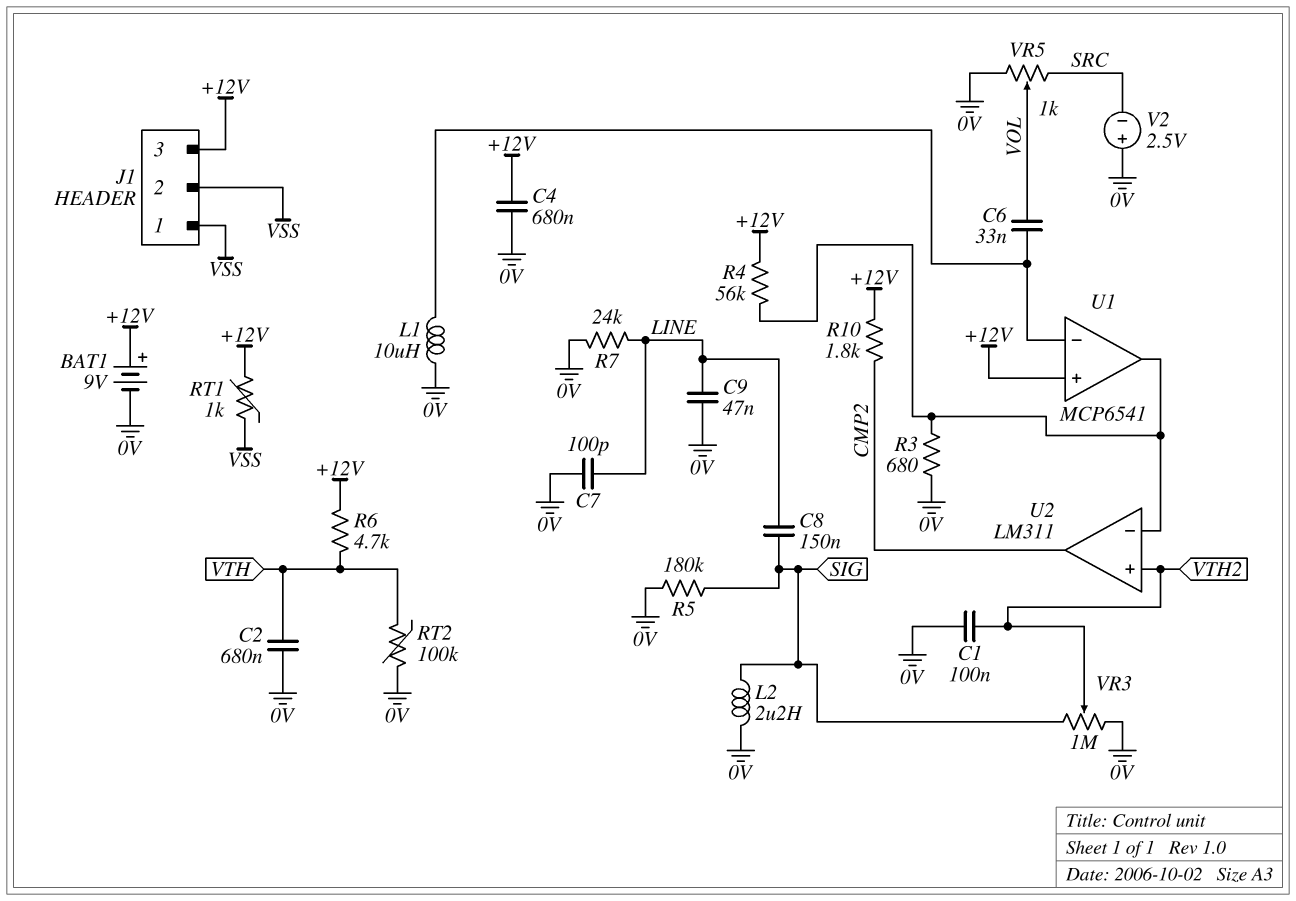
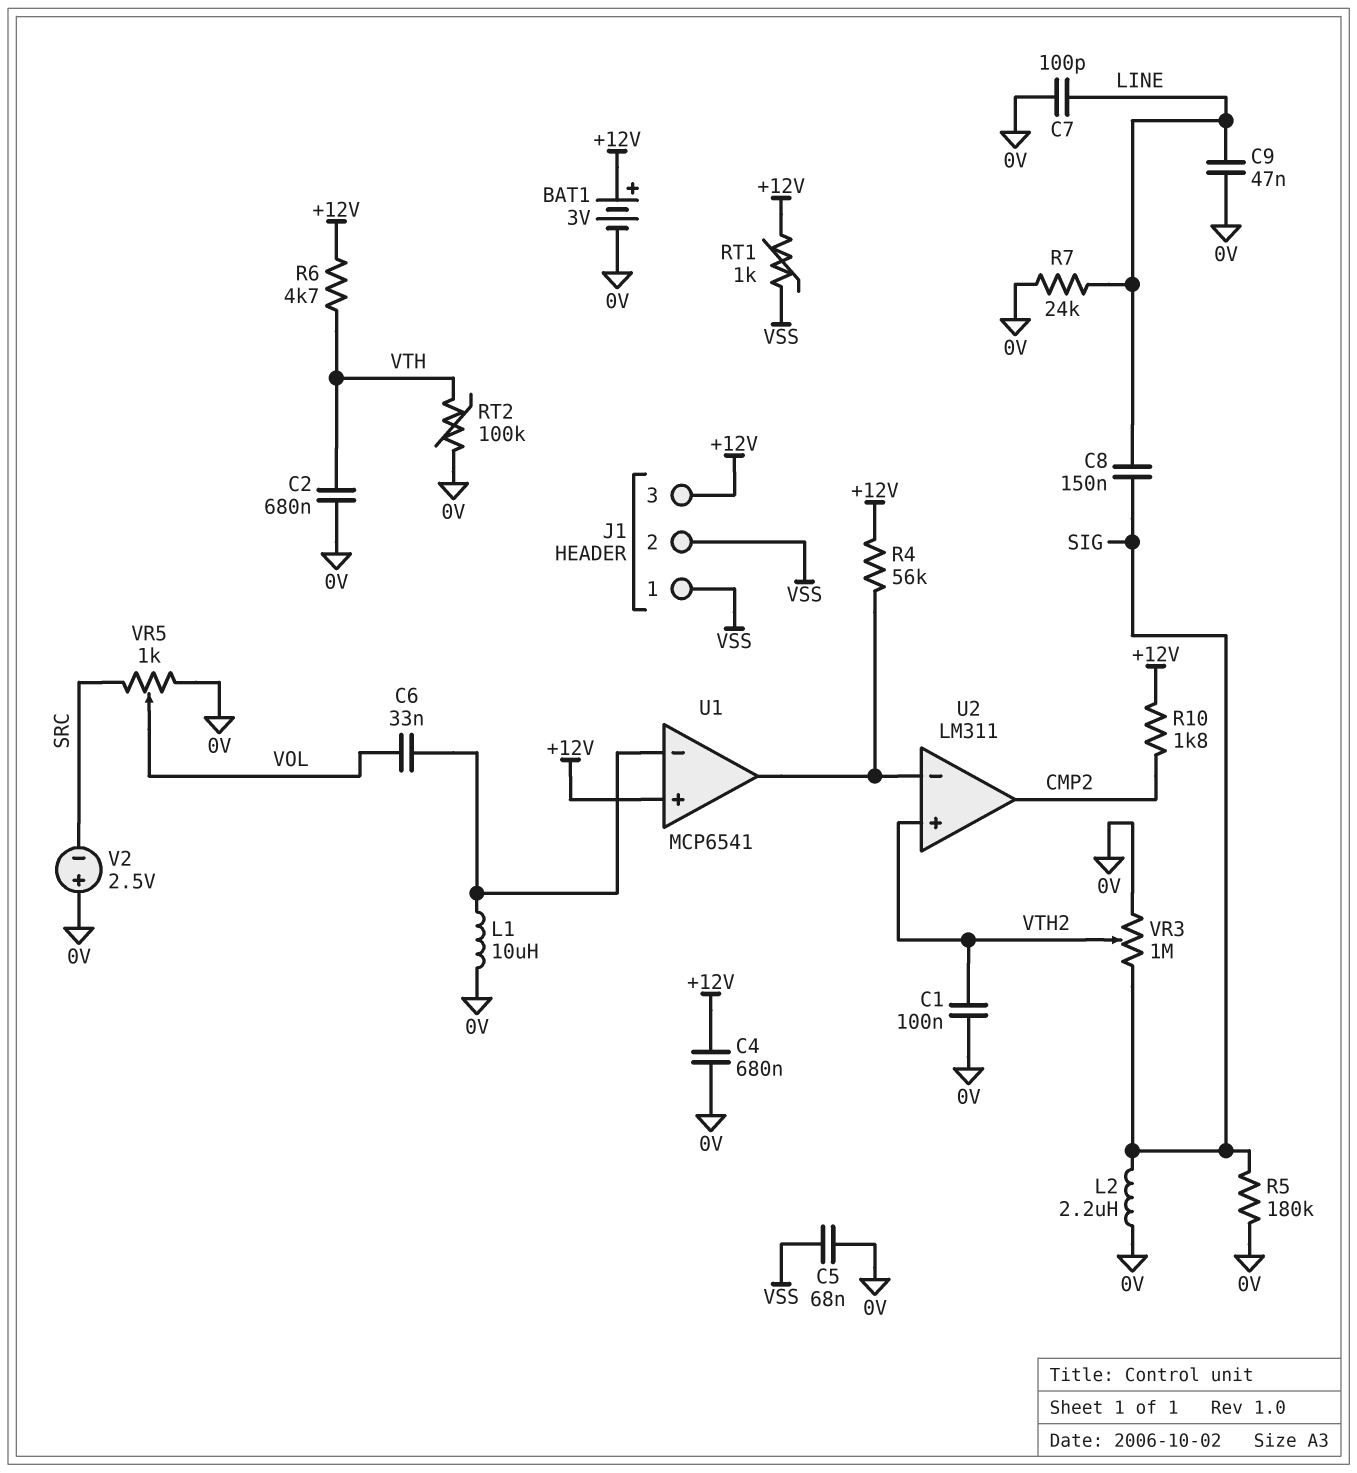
BAT1: 9V (plus +12V, minus 0V) -> 3V (plus +12V, minus 0V)
C5: none -> 68nF (0V, VSS)
R3: 680 (0V, U1/out) -> none

